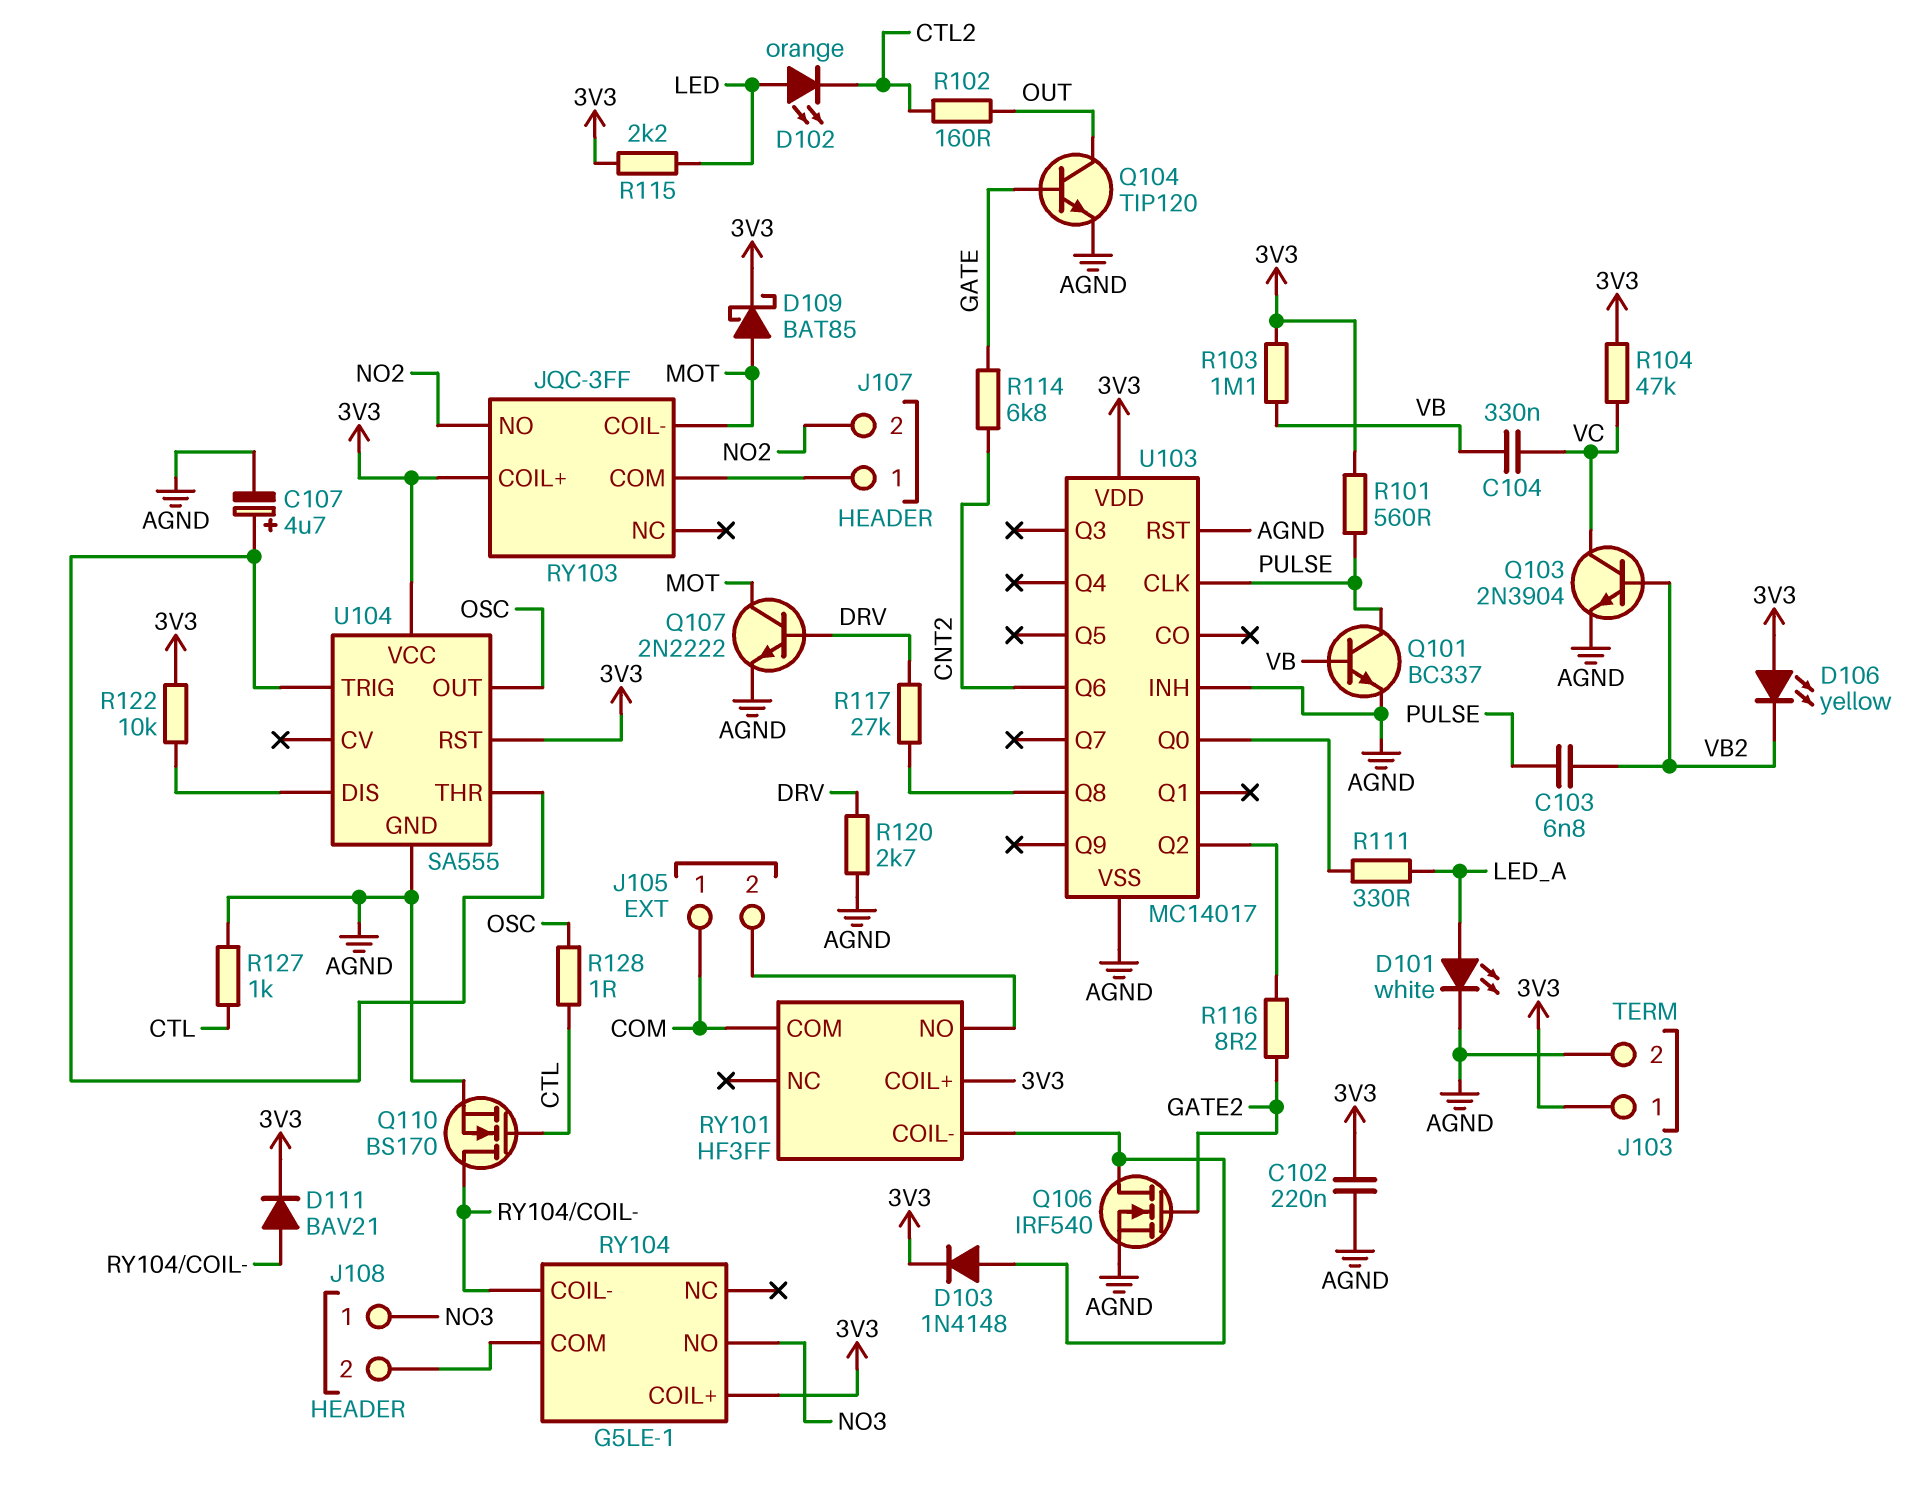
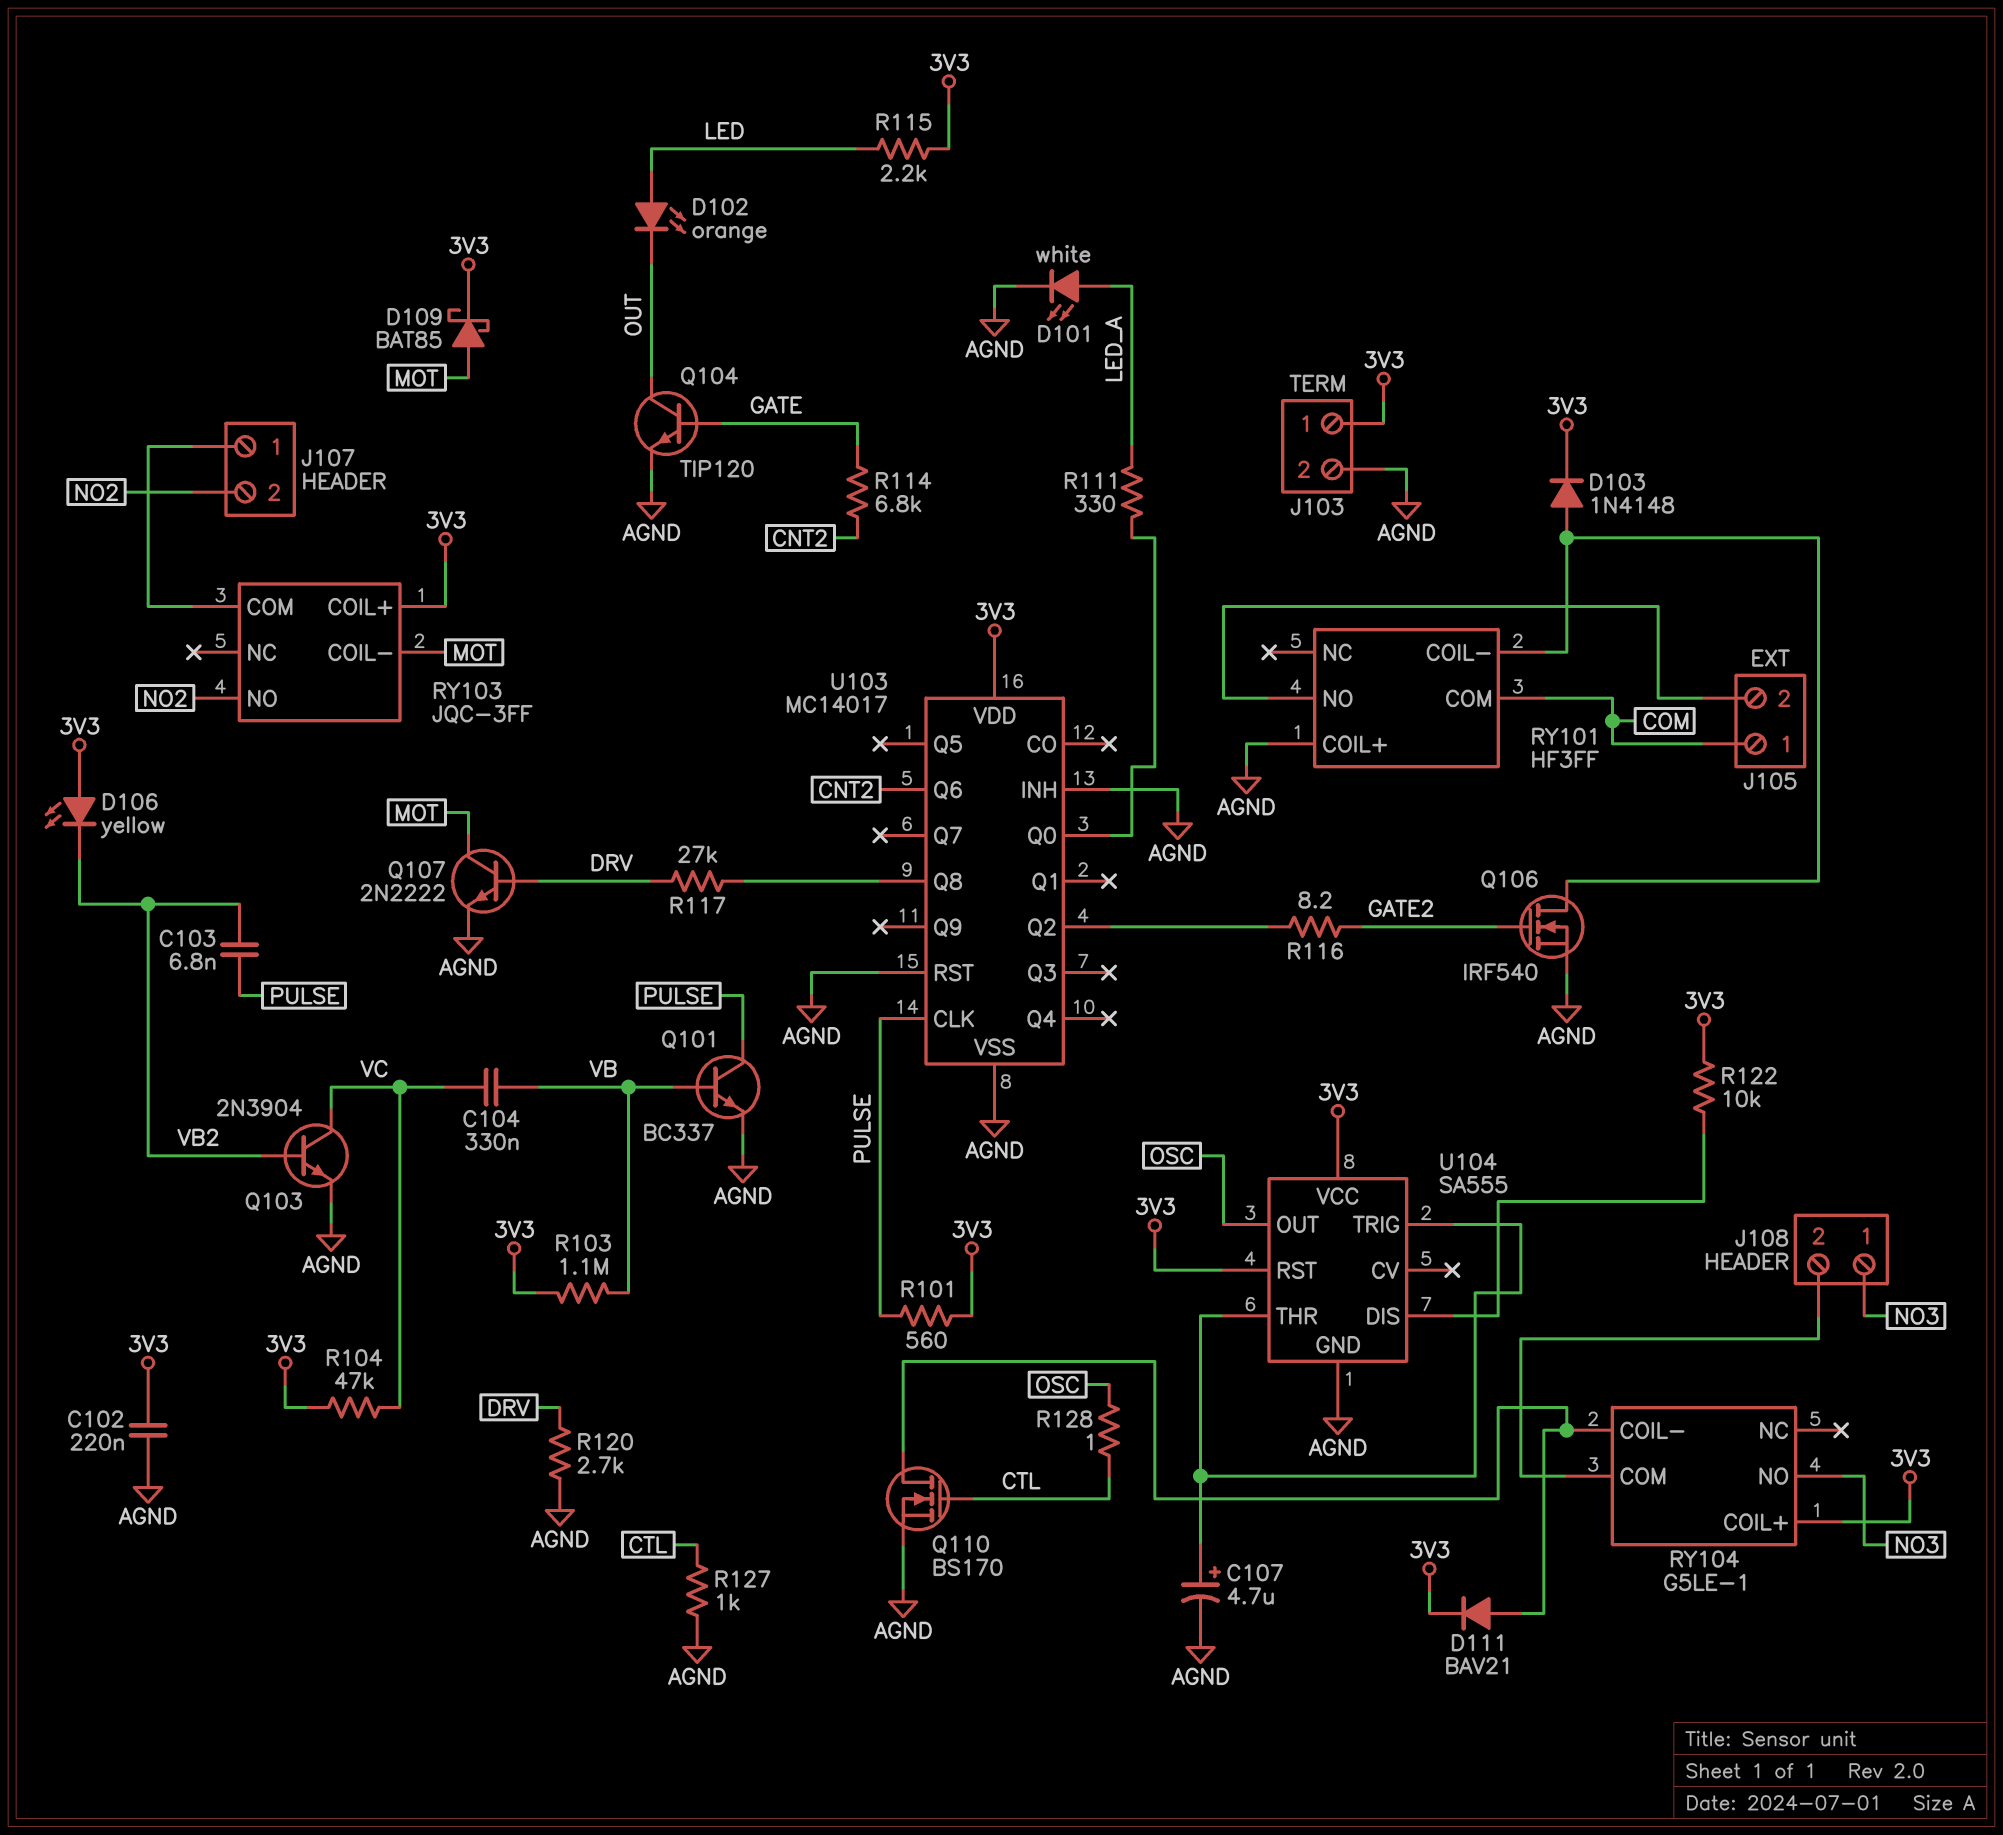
D102: LED orange (A LED, K CTL2) -> LED orange (A LED, K OUT)
R102: 160 (CTL2, OUT) -> none
RY101 pin COIL+: 3V3 -> AGND

